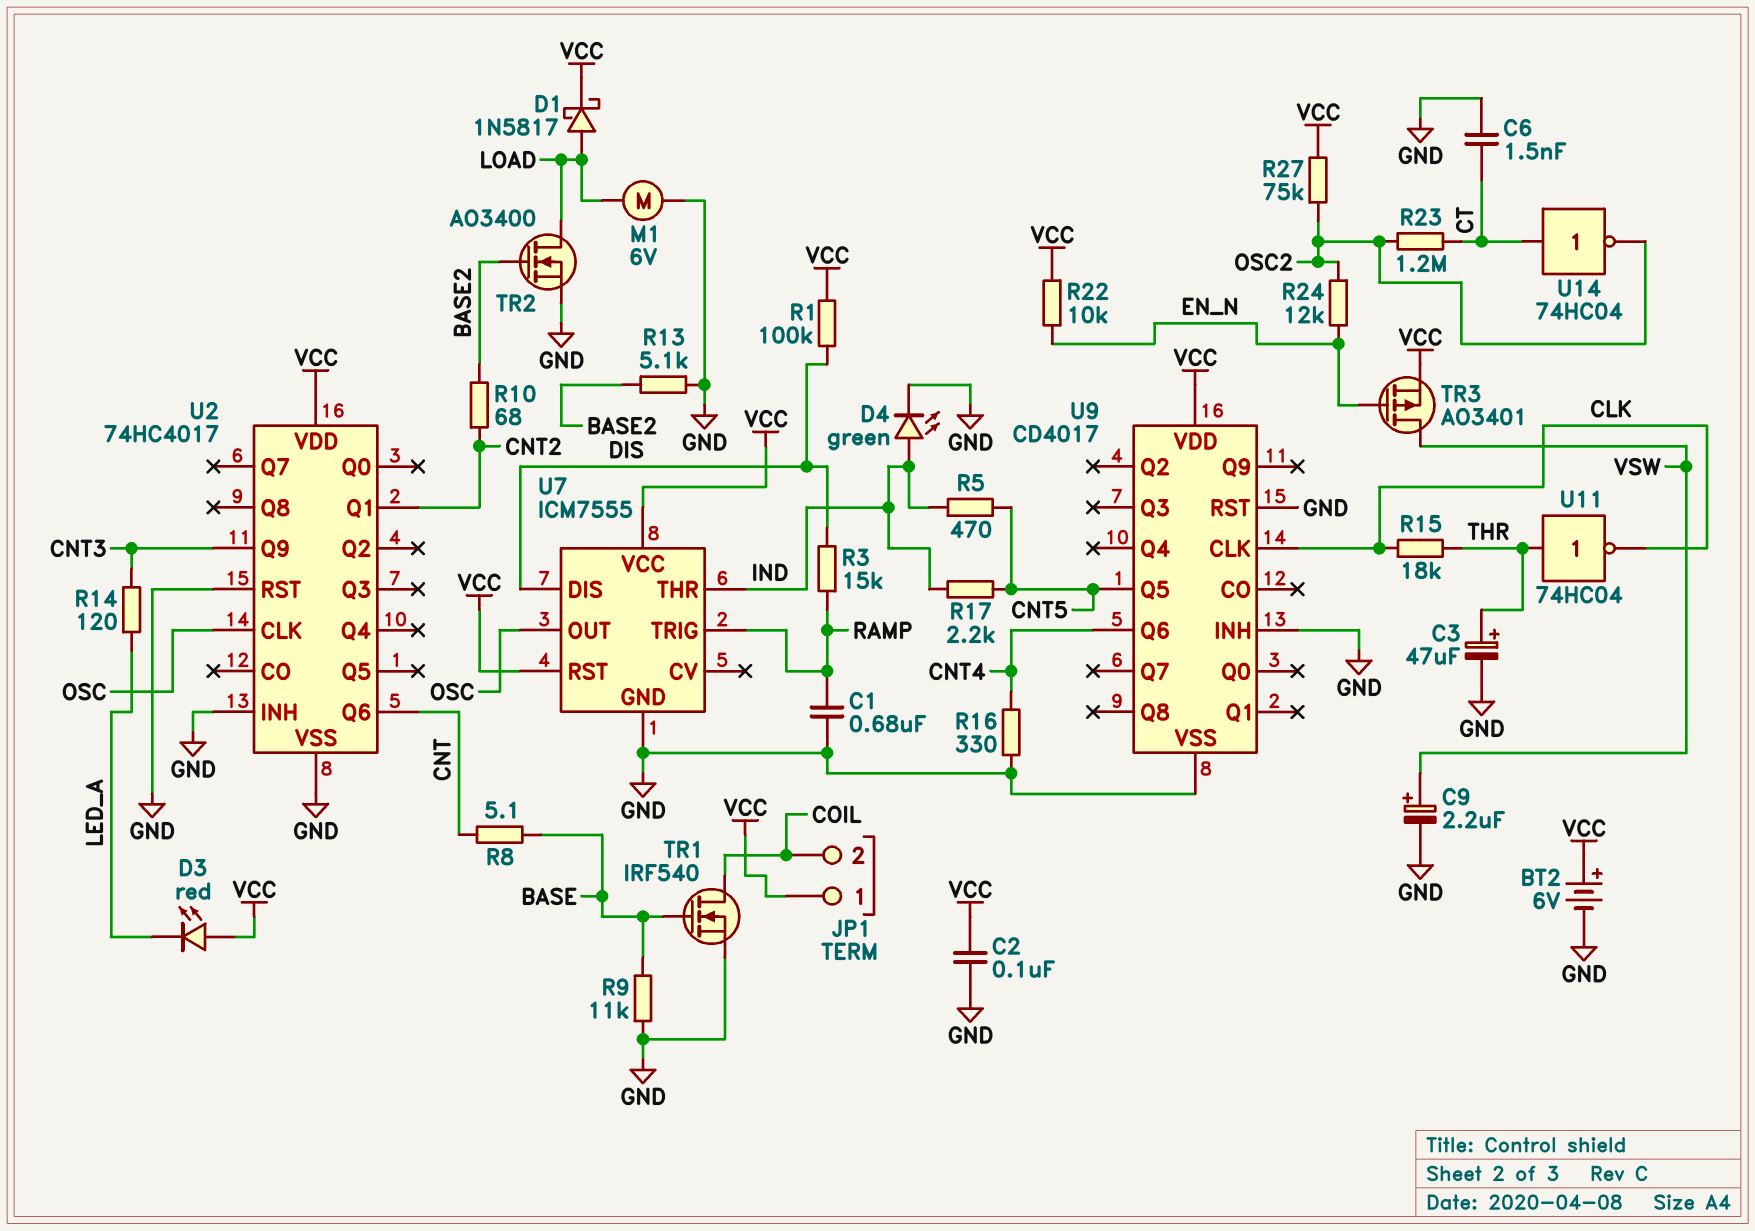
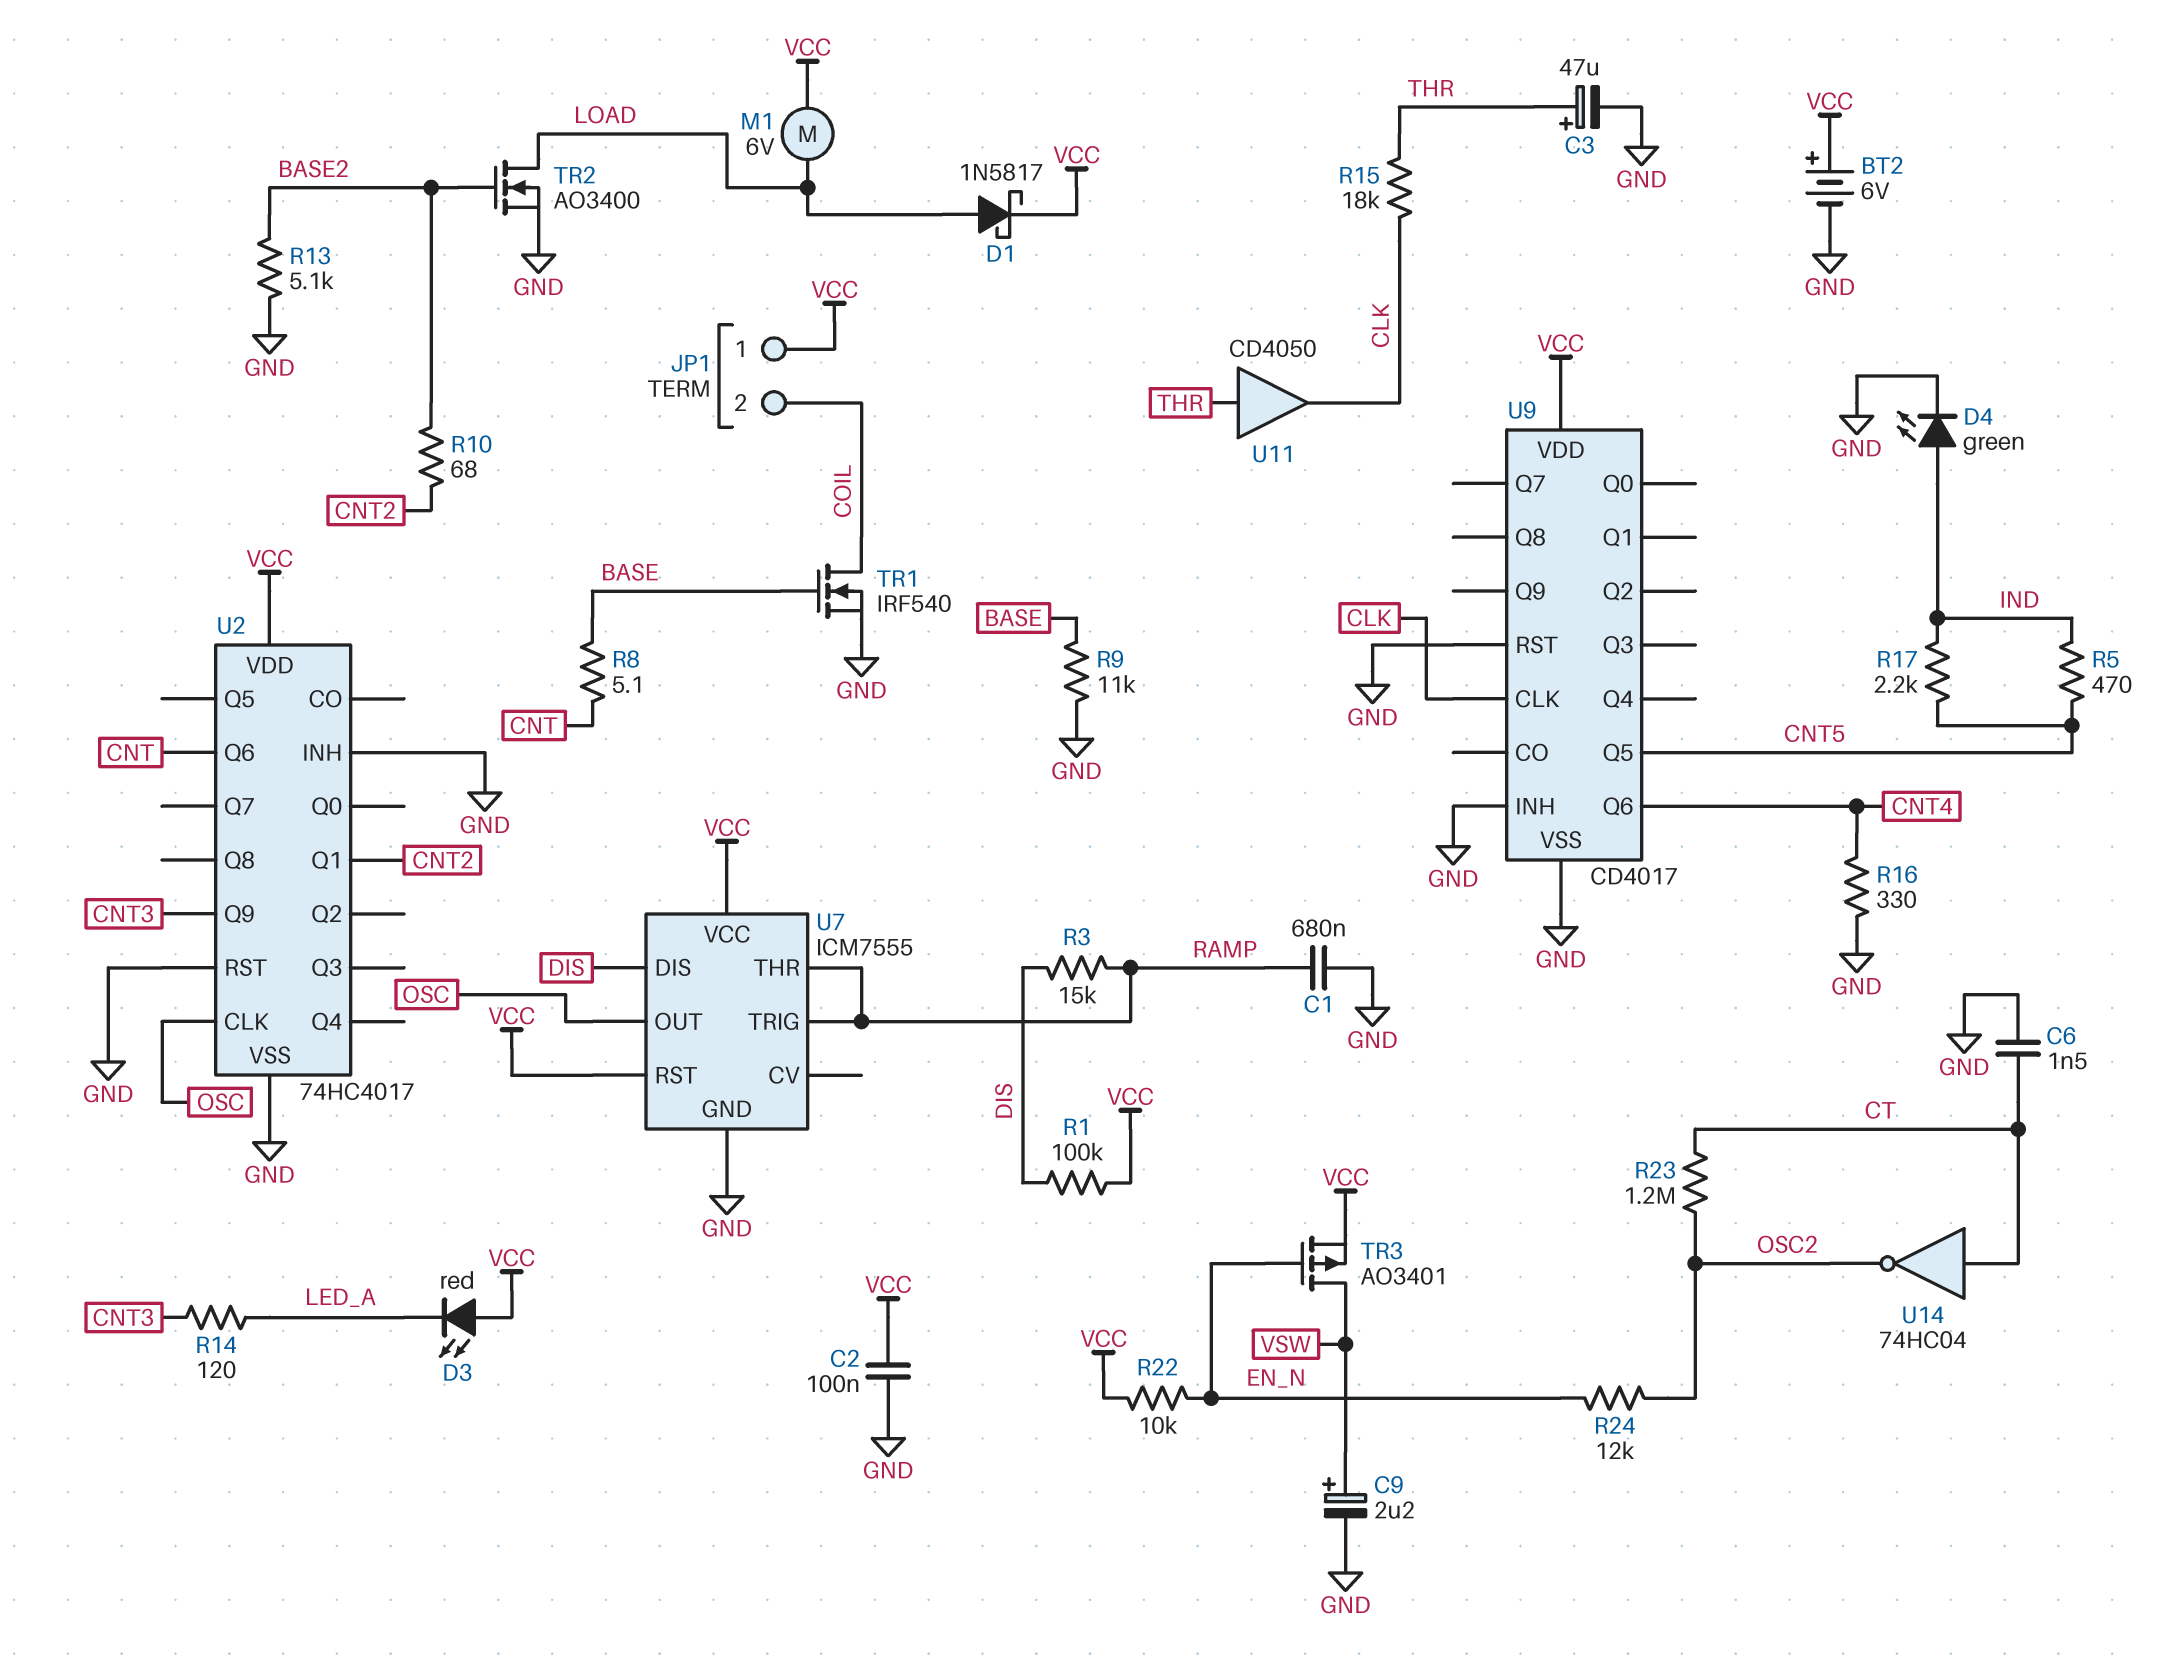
M1: motor 6V (GND, LOAD) -> motor 6V (LOAD, VCC)
R27: 75k (OSC2, VCC) -> none
U7 pin THR: IND -> RAMP
U11: NOT 74HC04 (in THR, out CLK) -> buffer CD4050 (in THR, out CLK)

